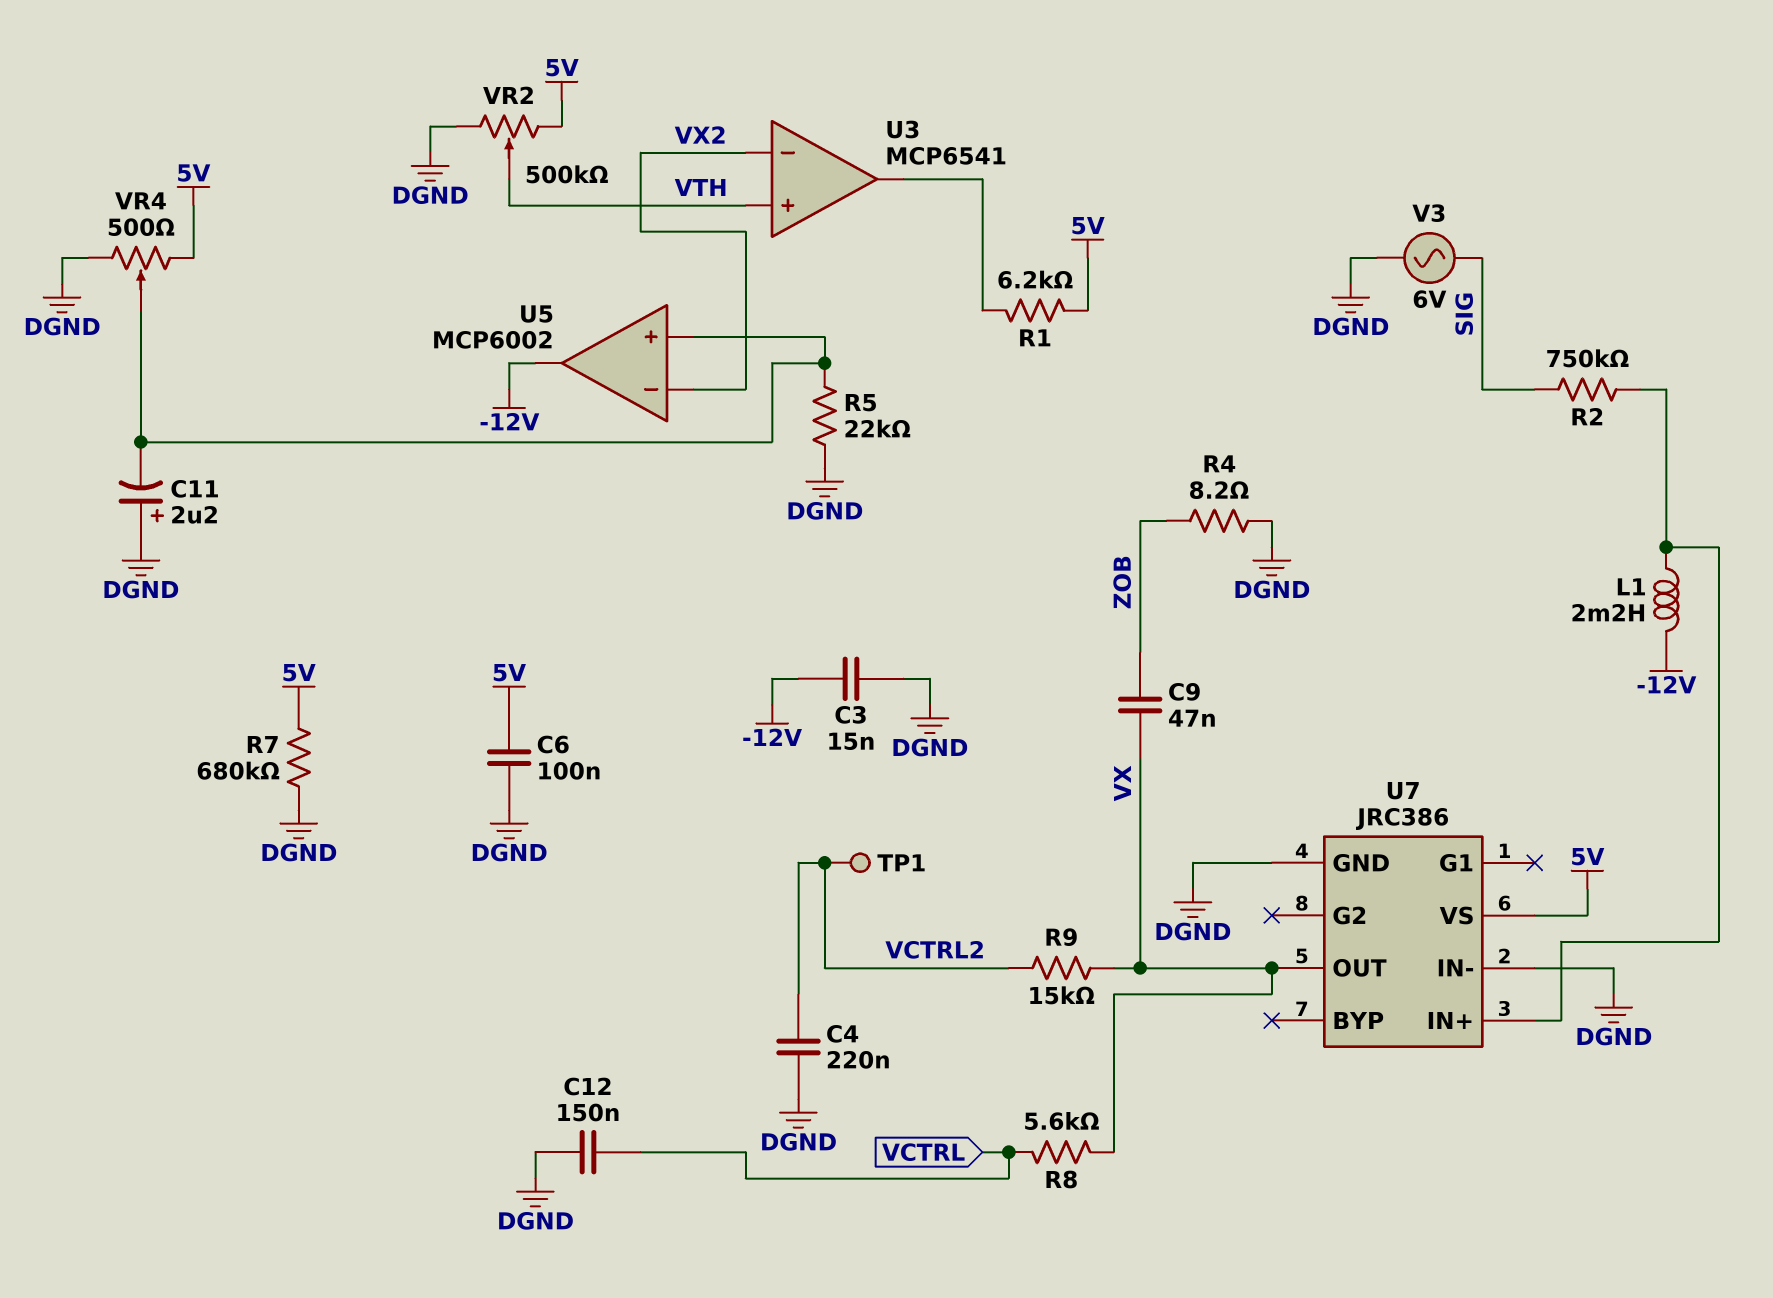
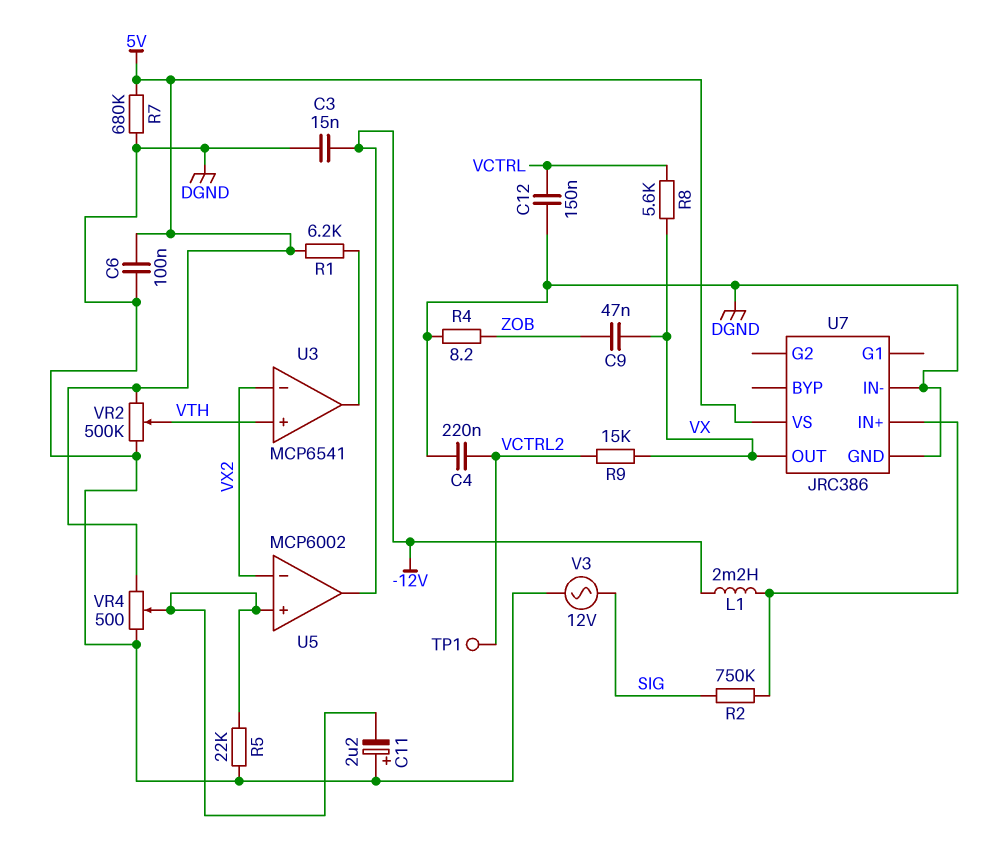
V3: AC 6V (DGND, SIG) -> AC 12V (DGND, SIG)

